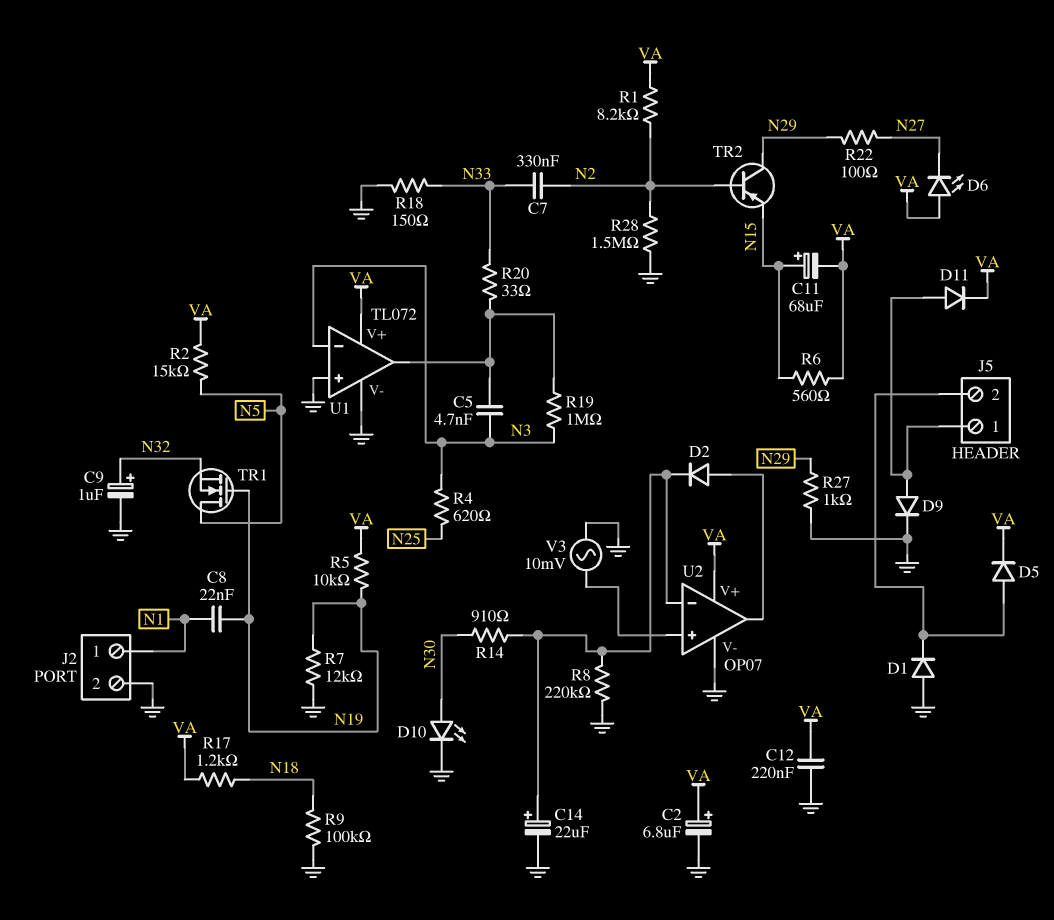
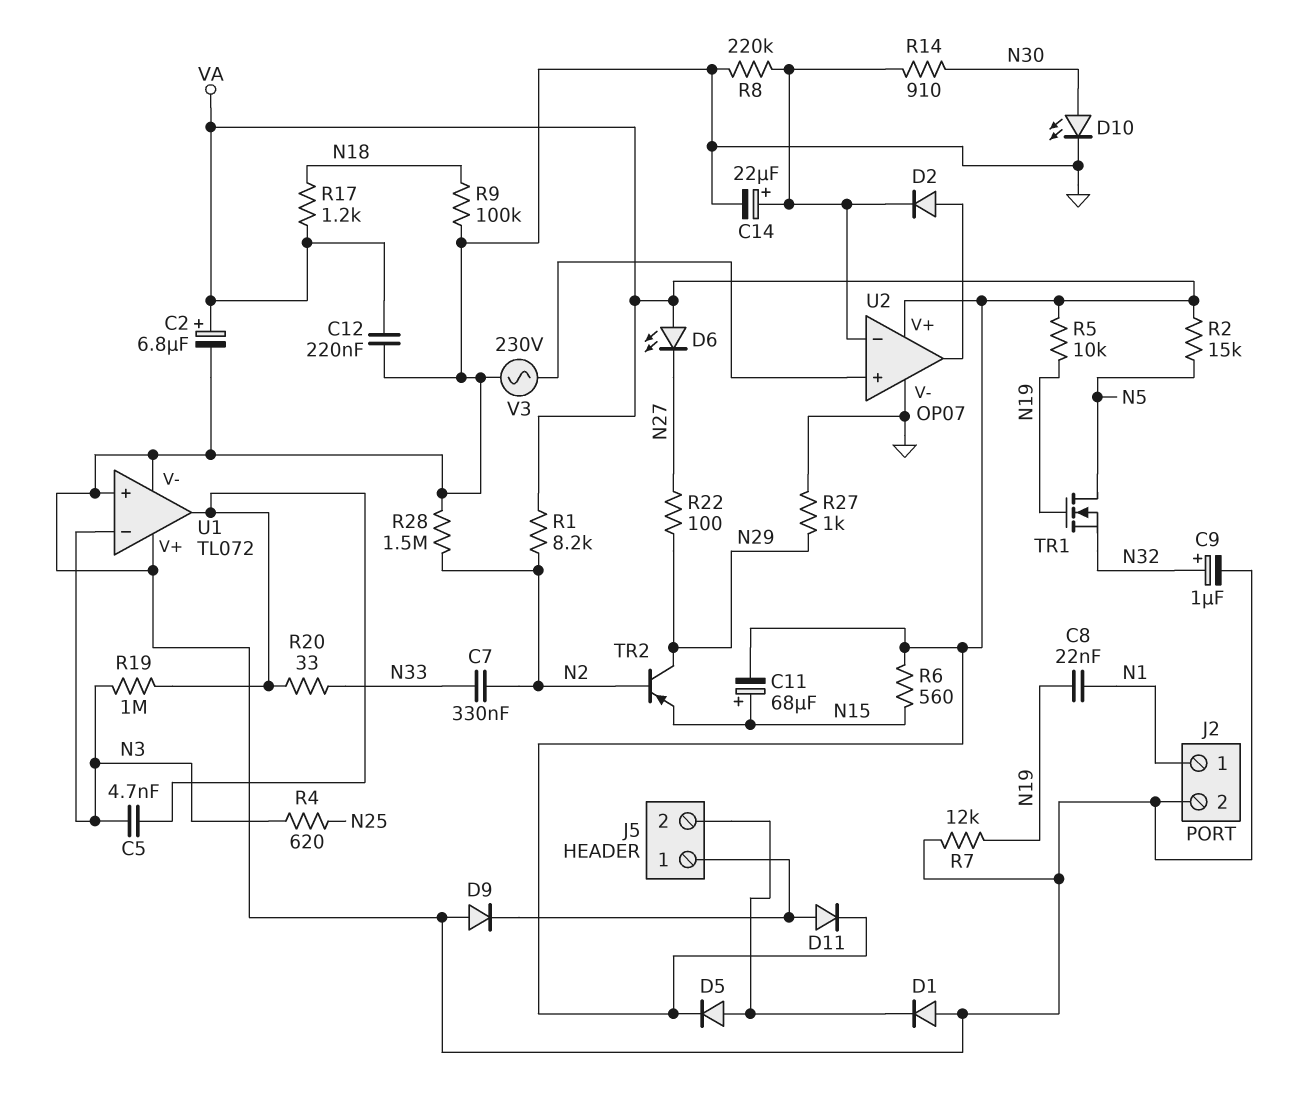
D9: diode (A J5/1, K GND) -> diode (A GND, K J5/1)
R18: 150 (GND, N33) -> none
U1 pin V+: VA -> GND
V3: AC 10mV (GND, U2/in+) -> AC 230V (GND, U2/in+)

